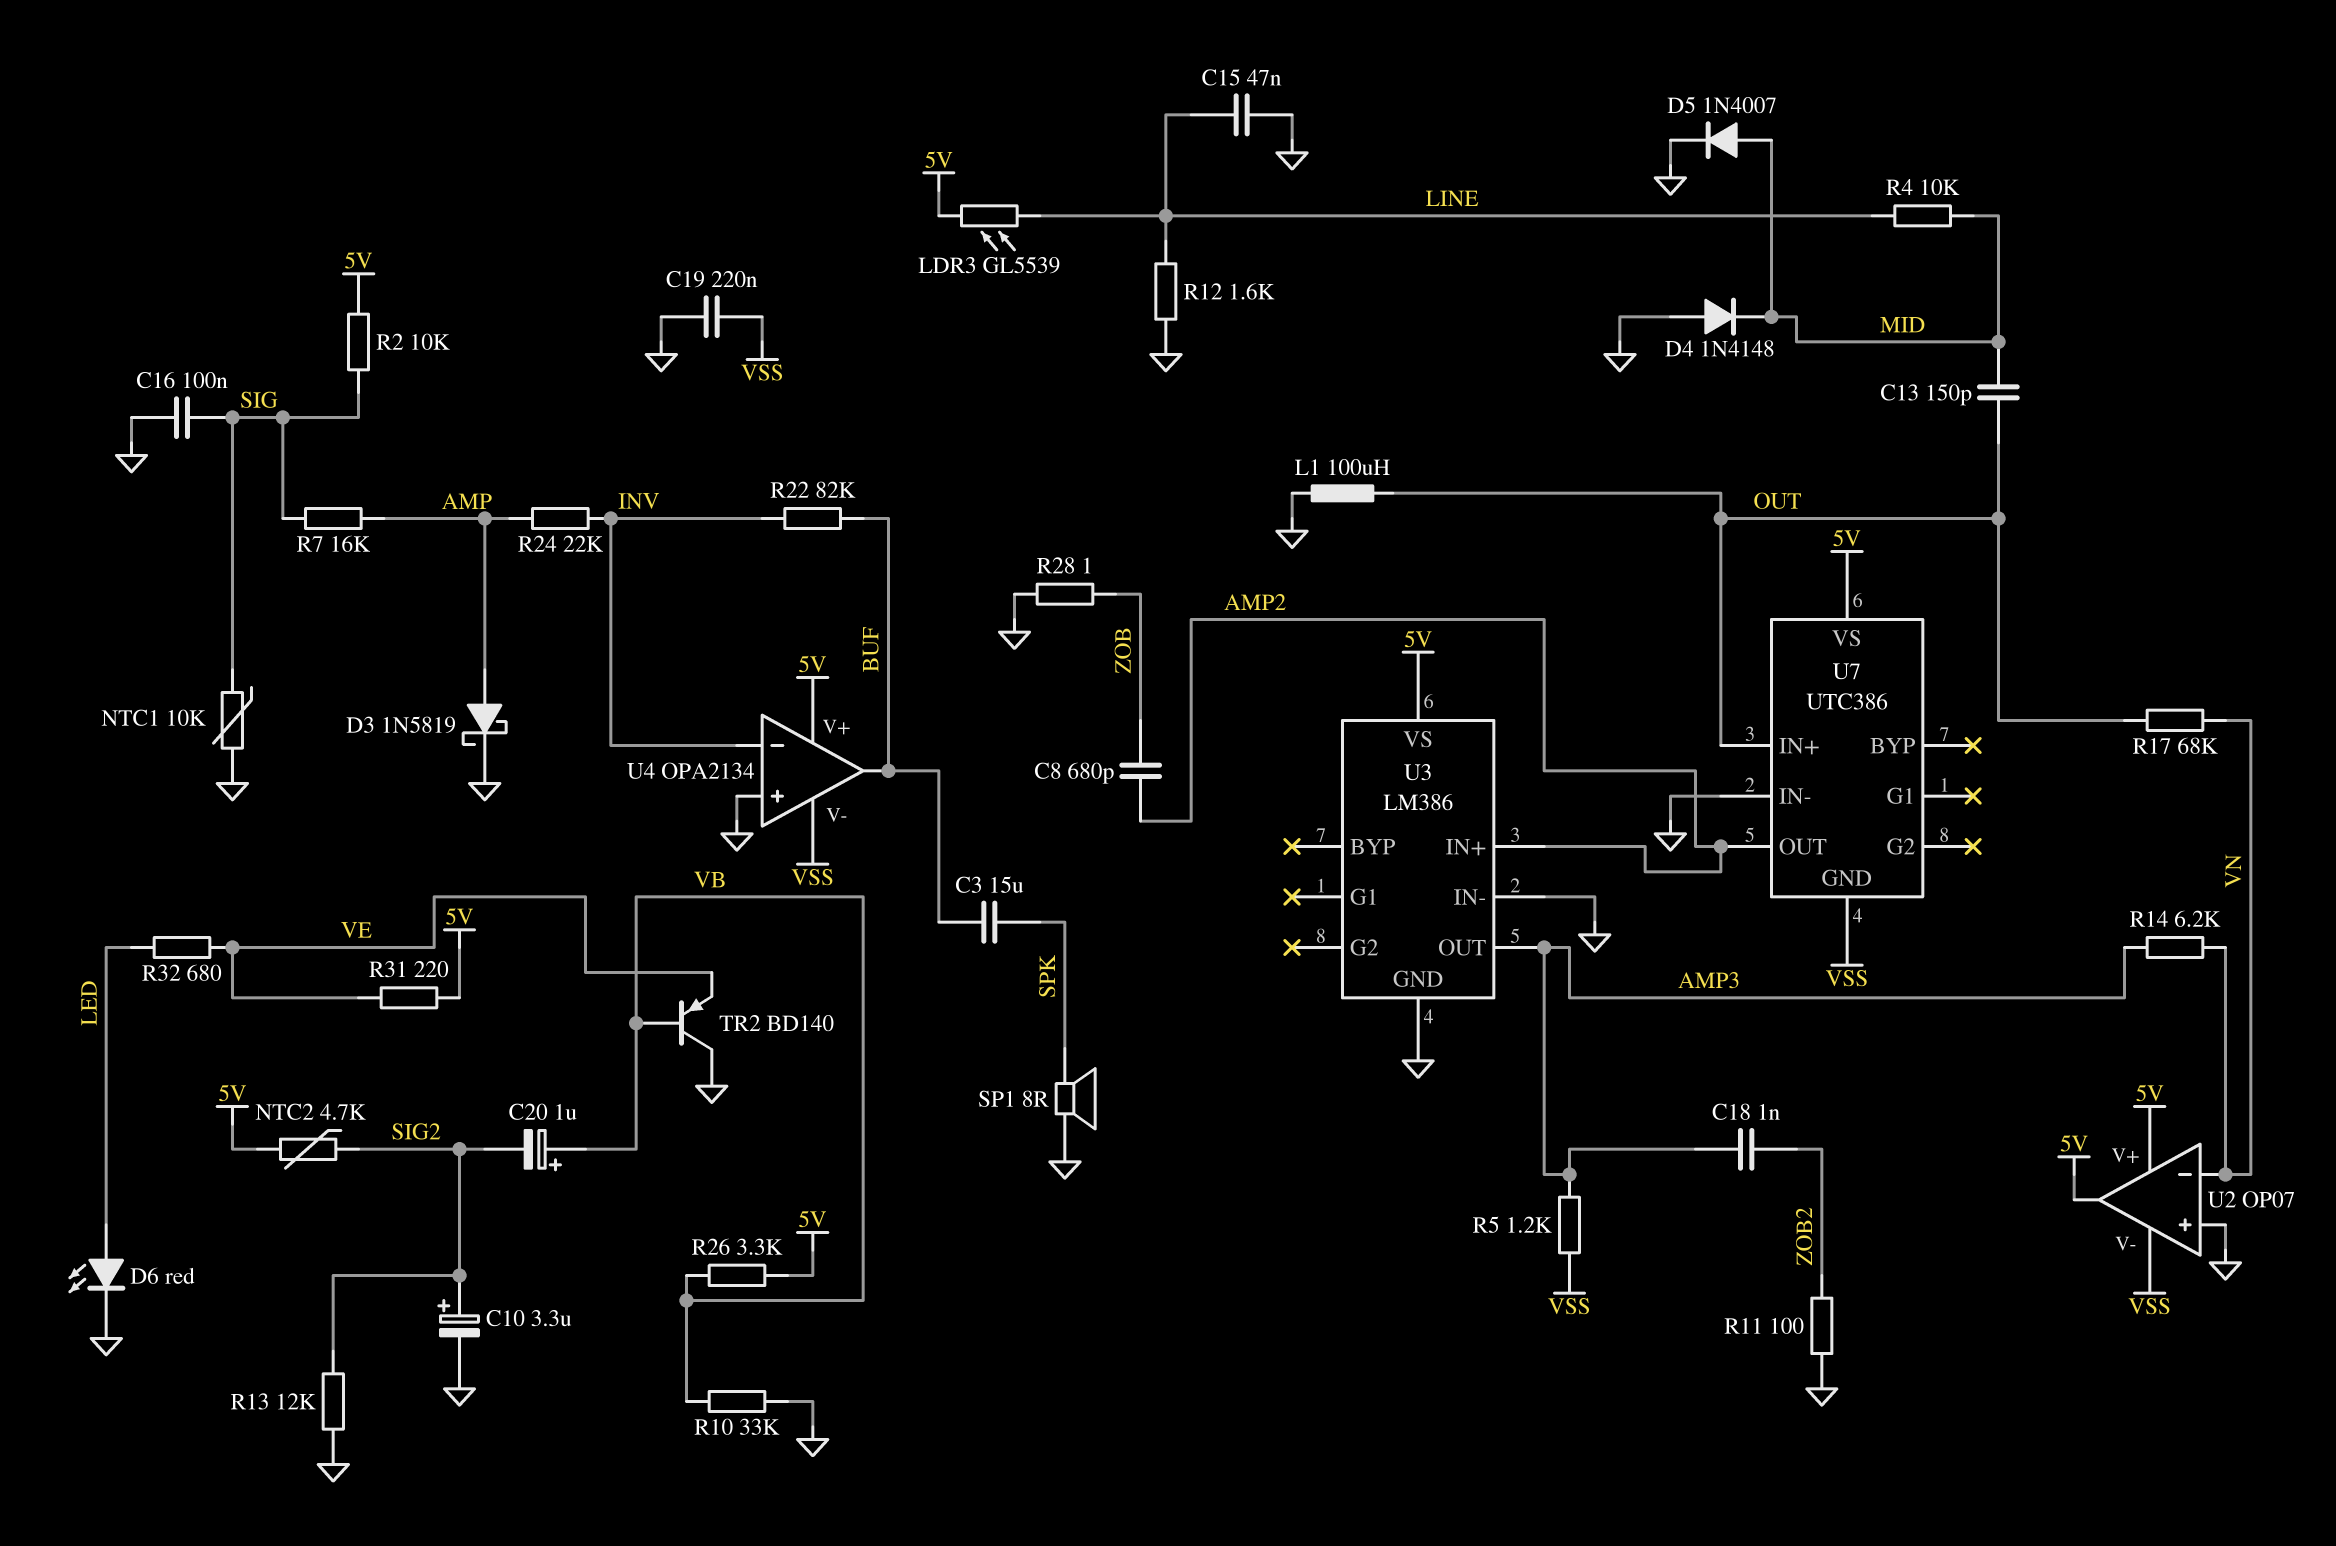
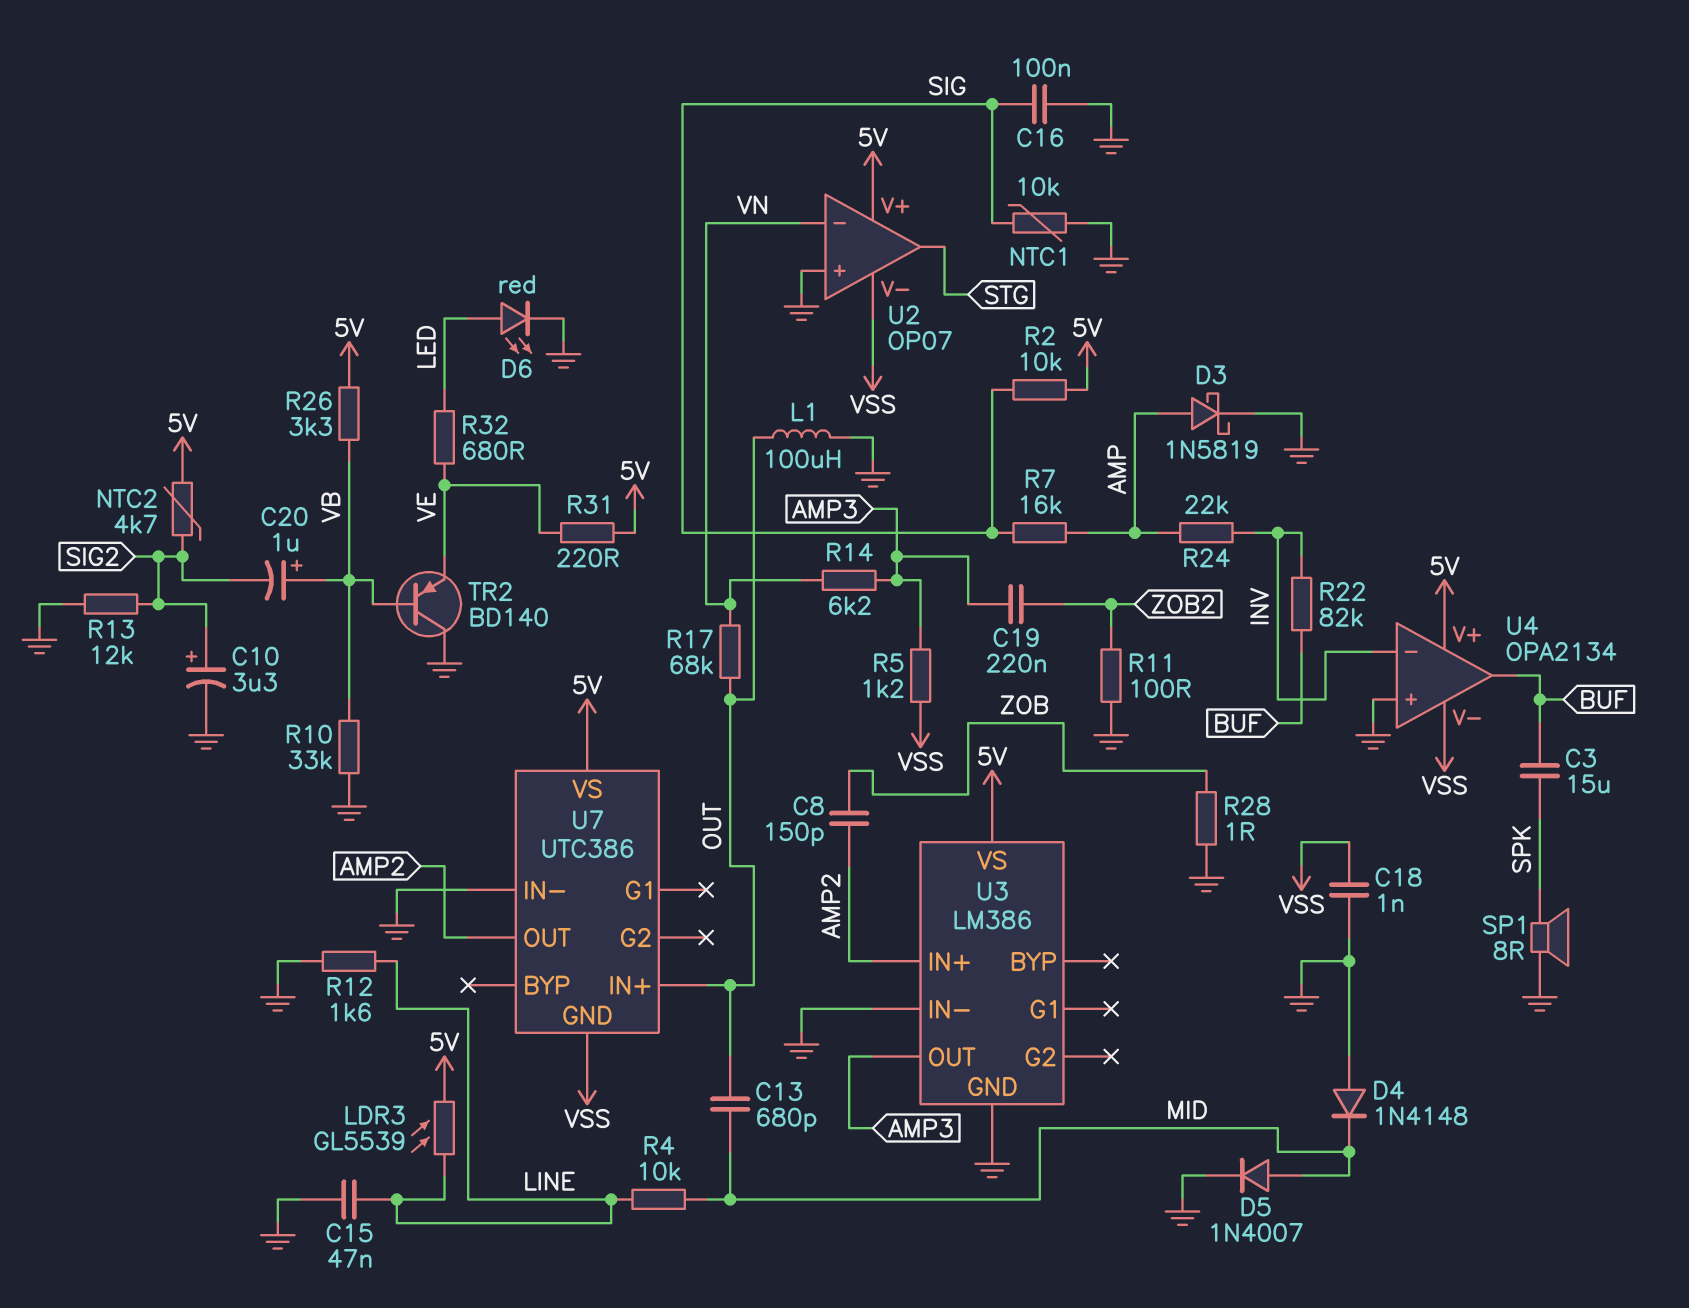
C8: 680pF (AMP2, ZOB) -> 150pF (AMP2, ZOB)
C13: 150pF (MID, OUT) -> 680pF (MID, OUT)
C18: 1nF (AMP3, ZOB2) -> 1nF (GND, VSS)
C19: 220nF (GND, VSS) -> 220nF (AMP3, ZOB2)
U2 pin out: 5V -> STG

